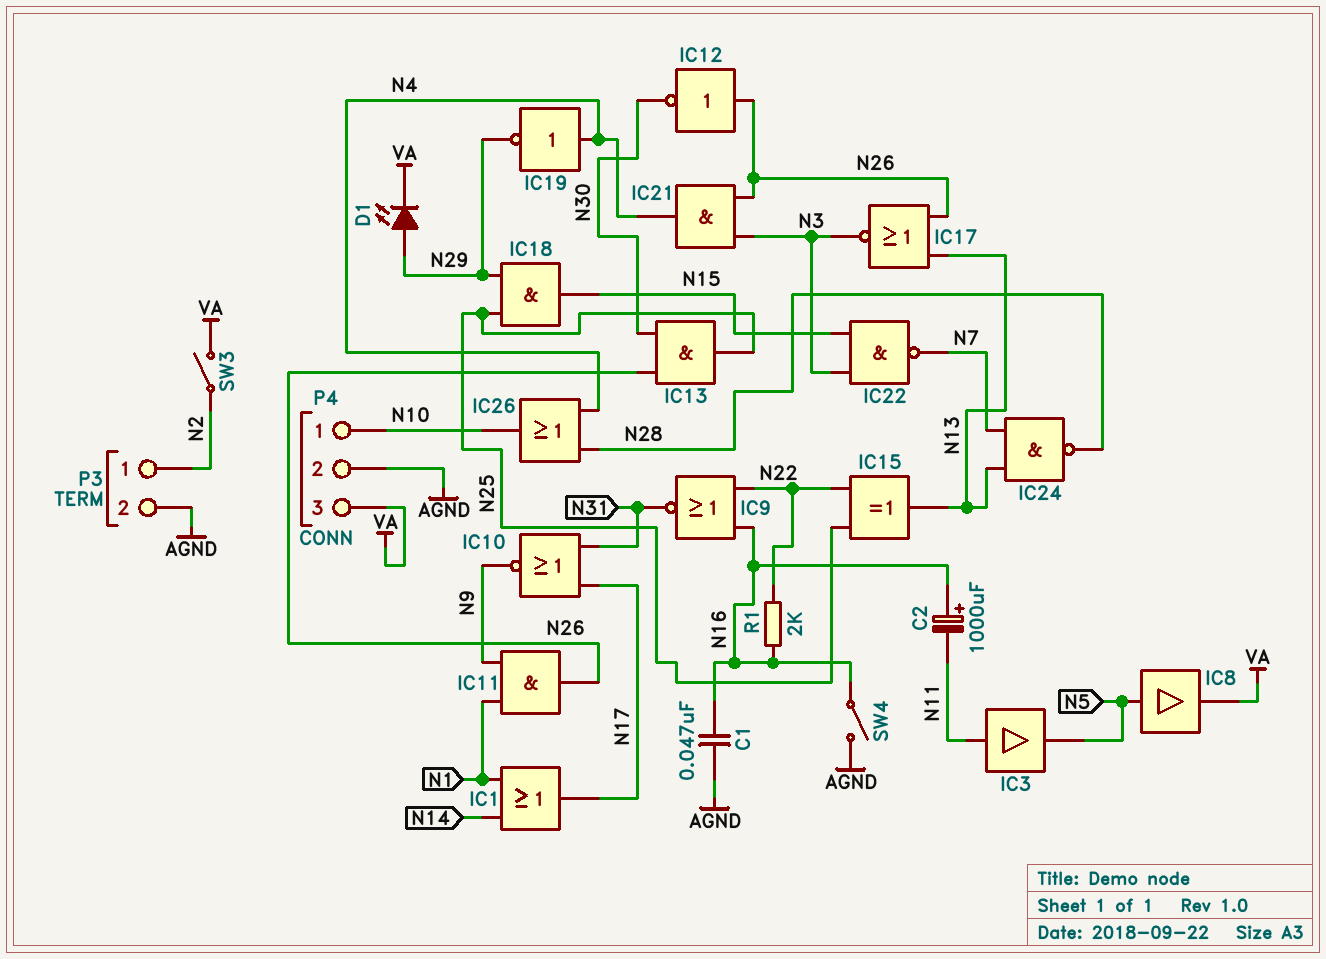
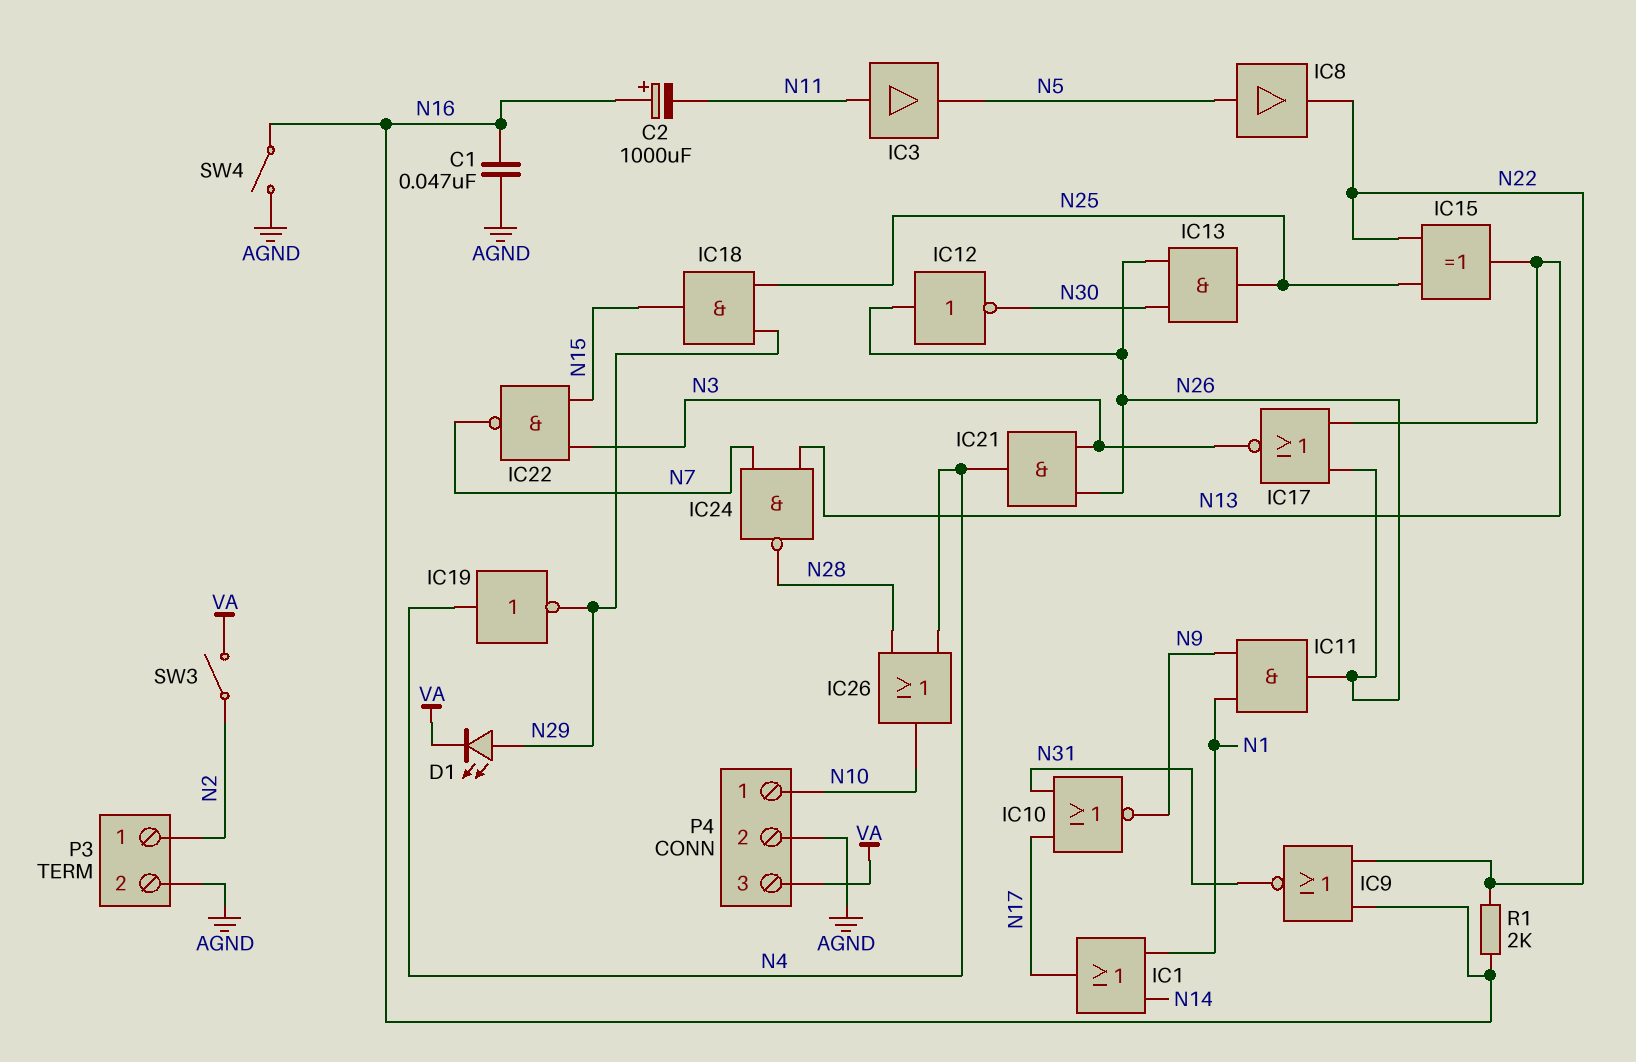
IC8: buffer (in N5, out VA) -> buffer (in N5, out N22)

